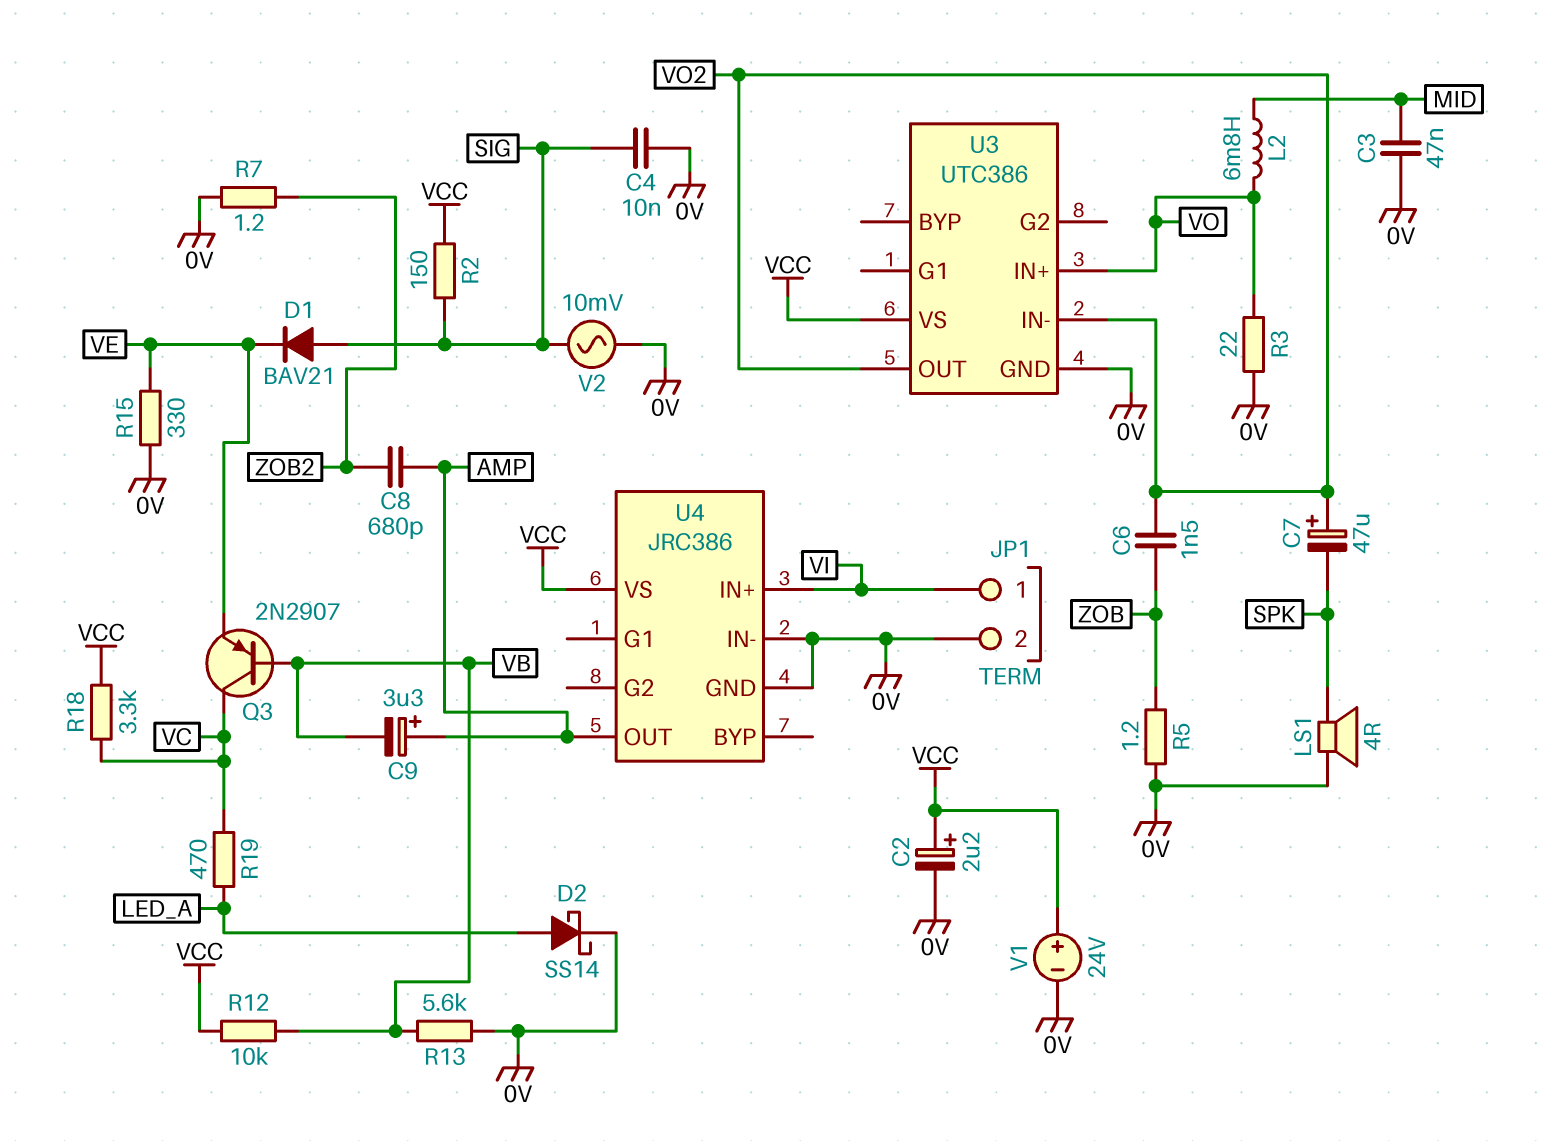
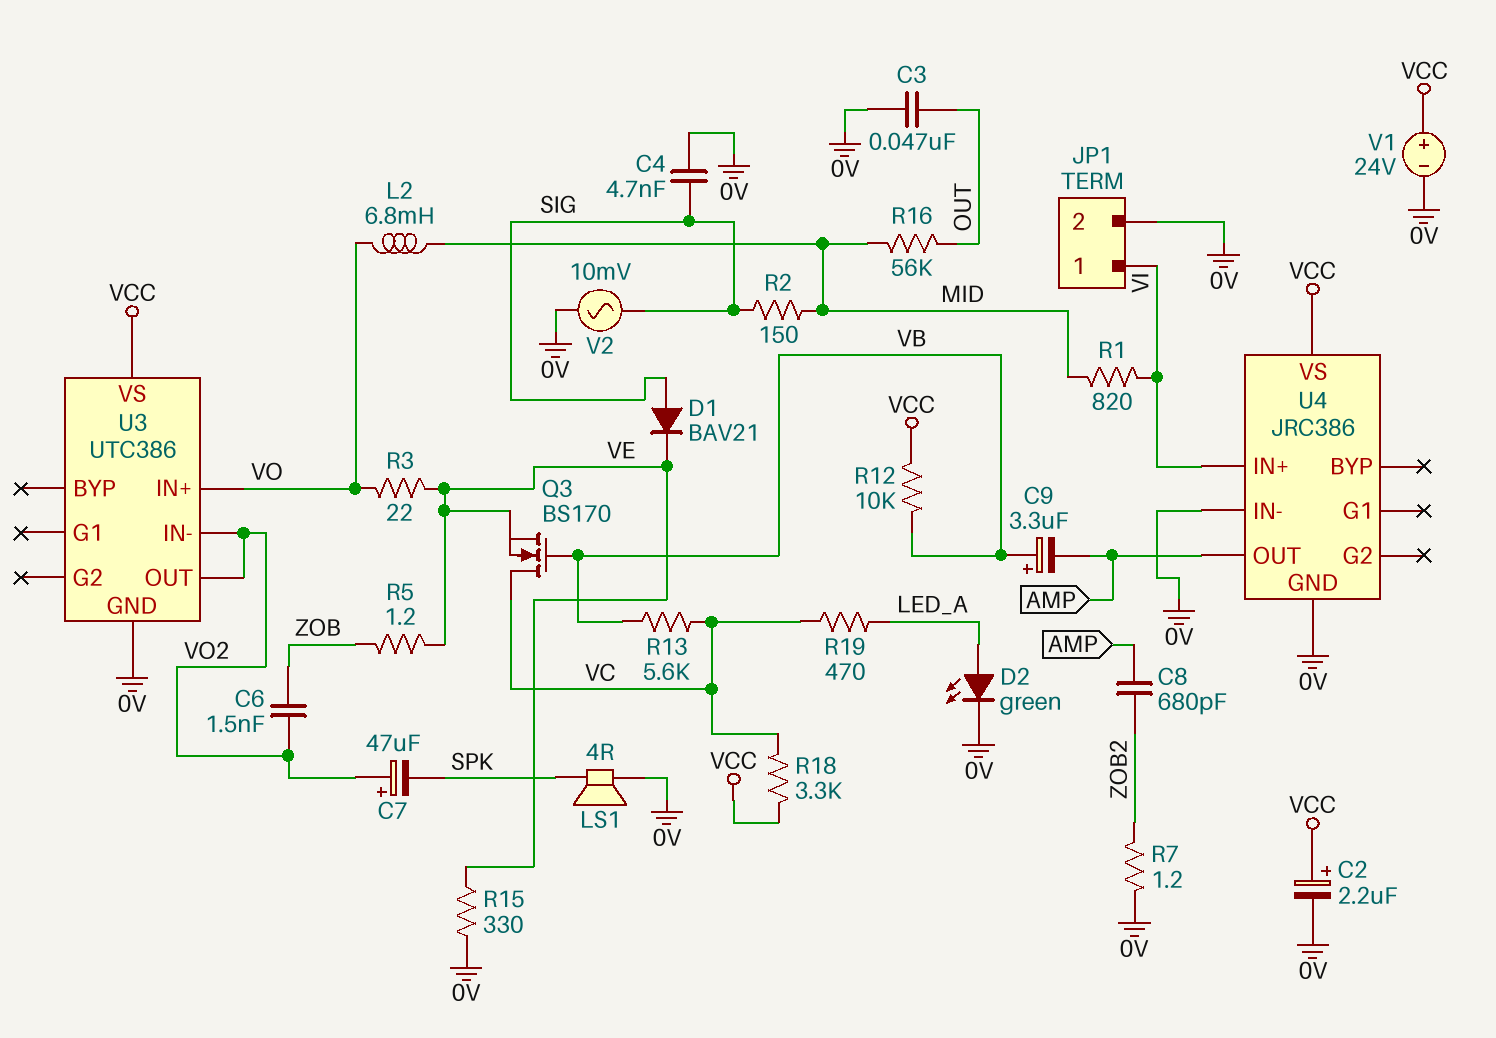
C3: 47nF (0V, MID) -> 47nF (0V, OUT)
C4: 10nF (0V, SIG) -> 4.7nF (0V, SIG)
C9: 3.3uF (plus AMP, minus VB) -> 3.3uF (plus VB, minus AMP)
D2: schottky SS14 (A LED_A, K 0V) -> LED green (A LED_A, K 0V)
Q3: PNP 2N2907 (B VB, C VC, E VE) -> NMOS BS170 (G VB, D VC, S VE)
R1: none -> 820 (MID, VI)
R2: 150 (SIG, VCC) -> 150 (MID, SIG)
R3: 22 (0V, VO) -> 22 (VE, VO)
R5: 1.2 (0V, ZOB) -> 1.2 (VE, ZOB)
R13: 5.6k (0V, VB) -> 5.6k (VB, VC)
R16: none -> 56k (MID, OUT)

